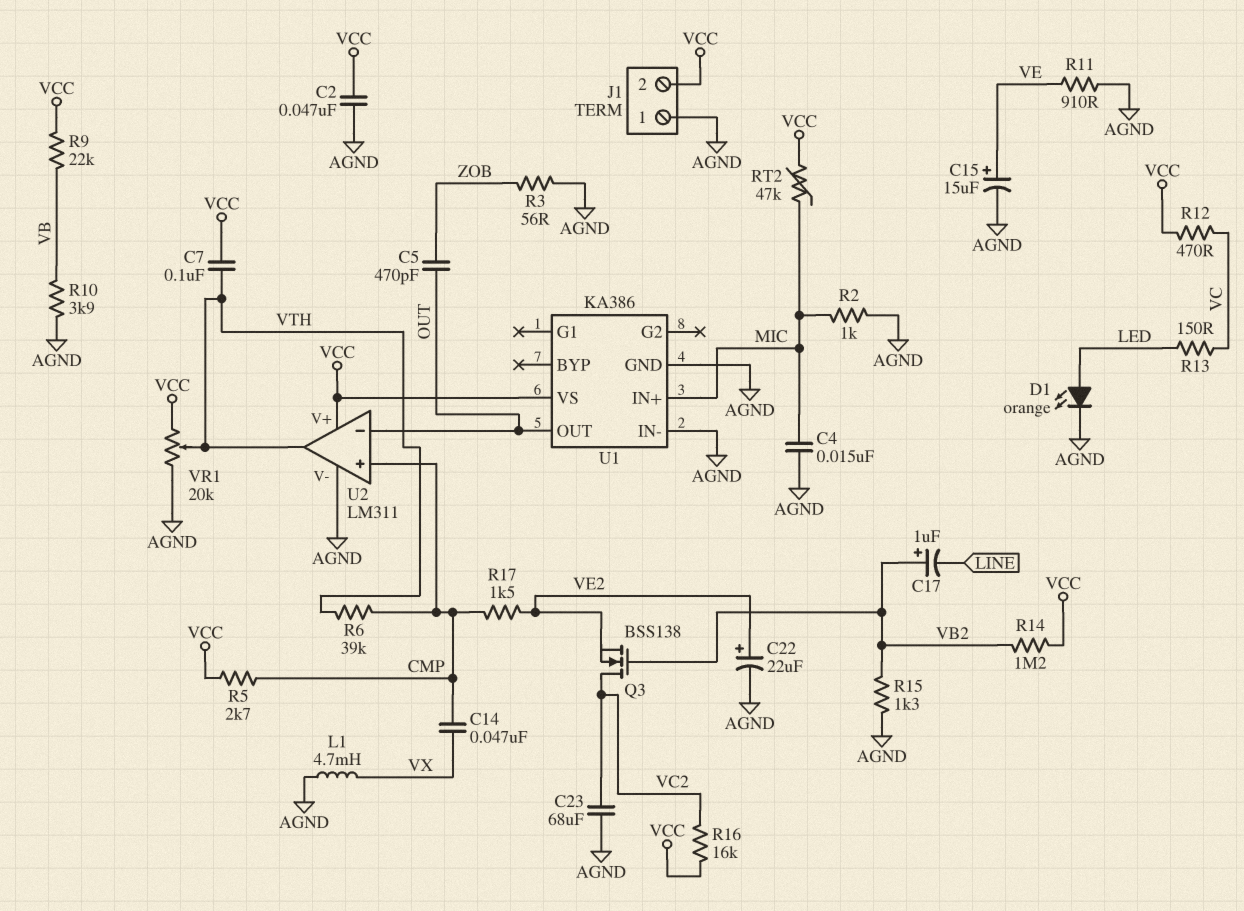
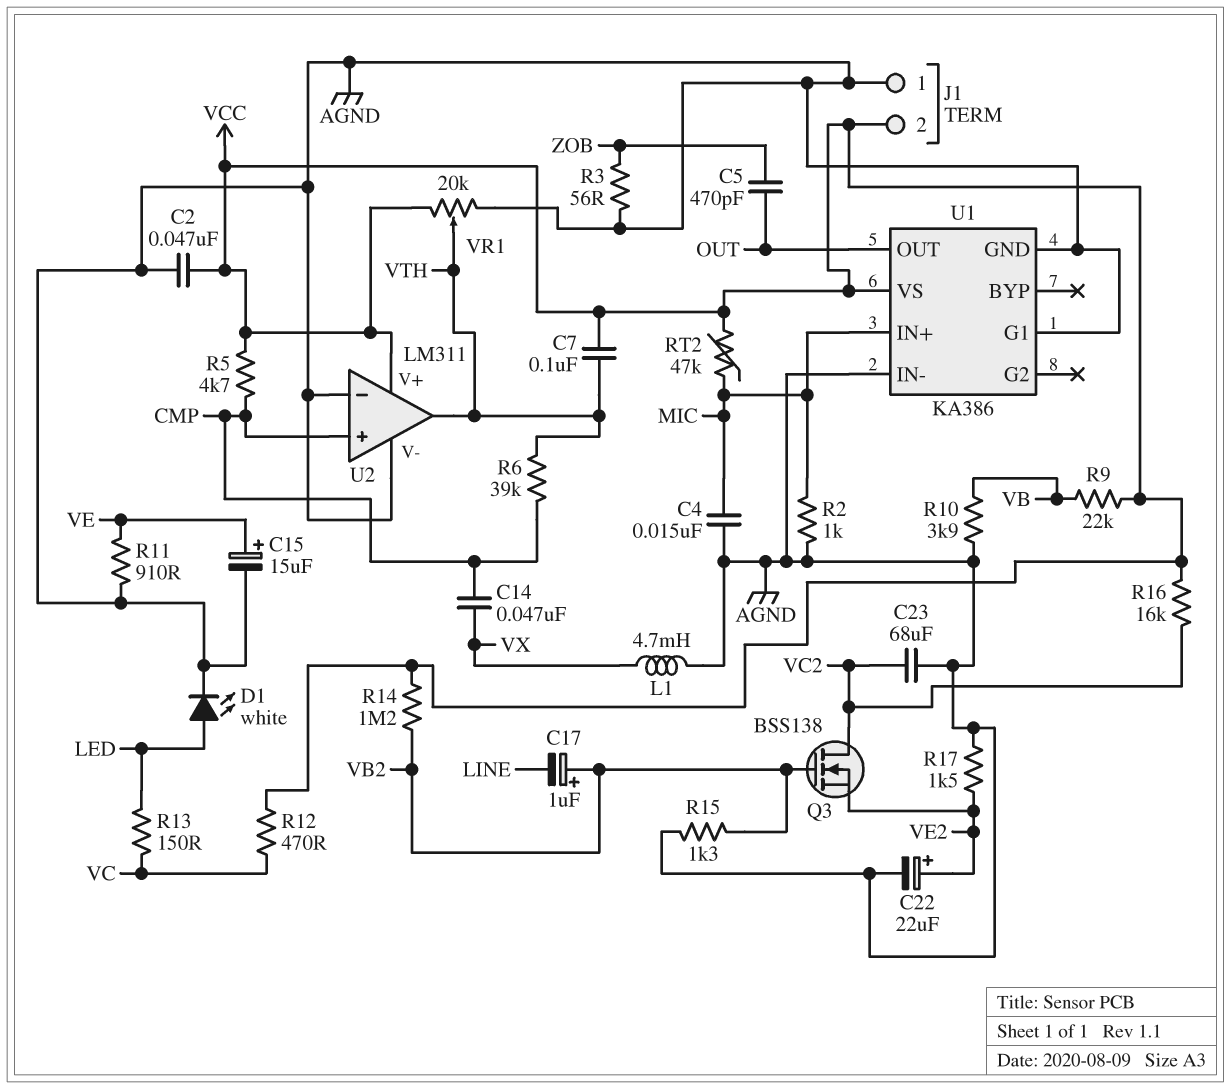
D1: LED orange (A LED, K AGND) -> LED white (A LED, K AGND)
R5: 2.7k (CMP, VCC) -> 4.7k (CMP, VCC)
R17: 1.5k (CMP, VE2) -> 1.5k (AGND, VE2)
U1 pin G1: none -> AGND
U2 pin in-: OUT -> AGND

